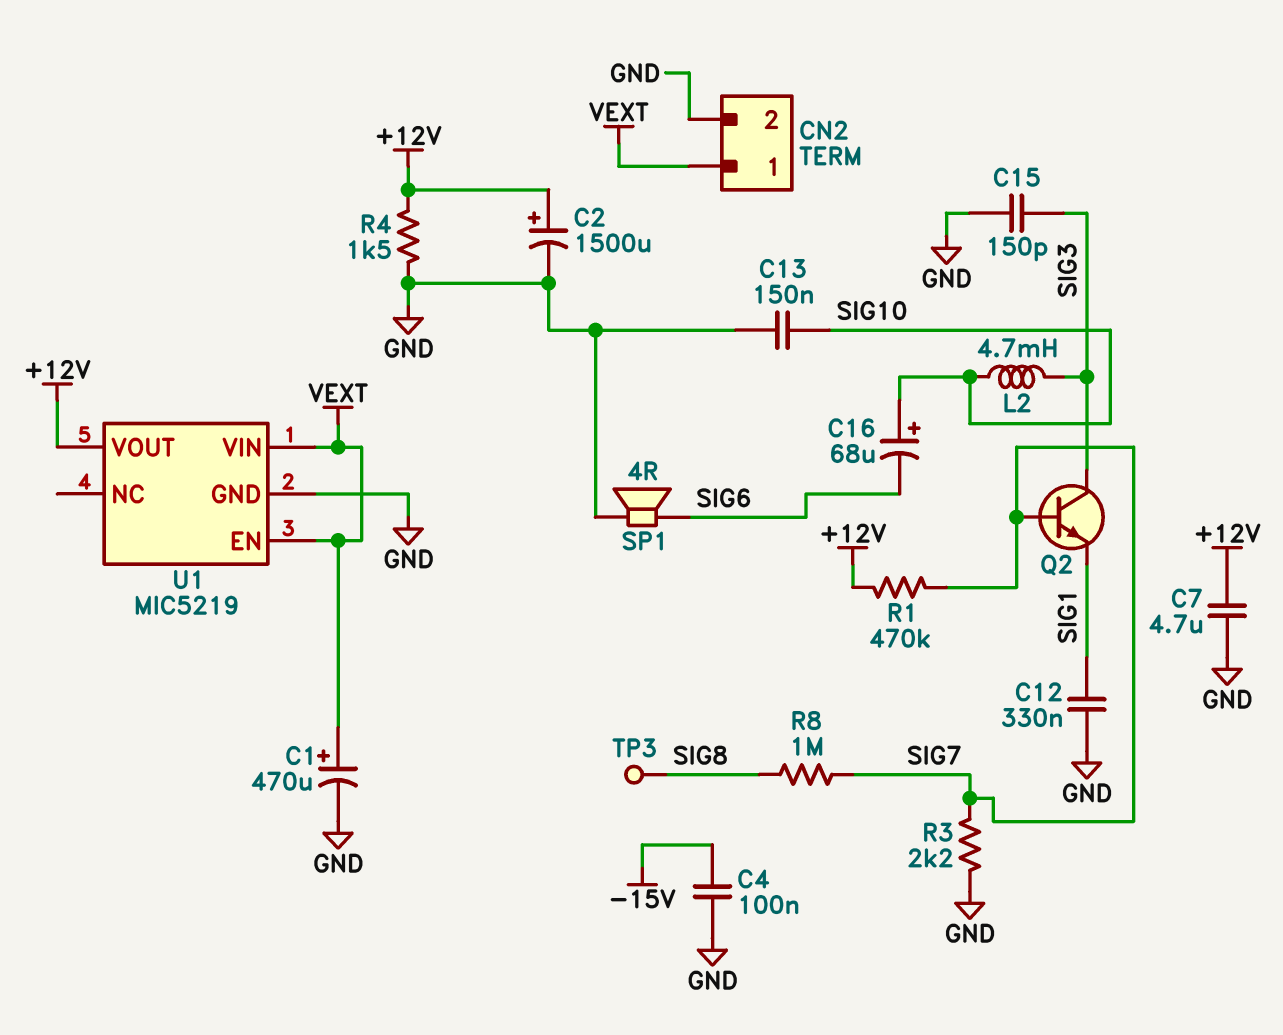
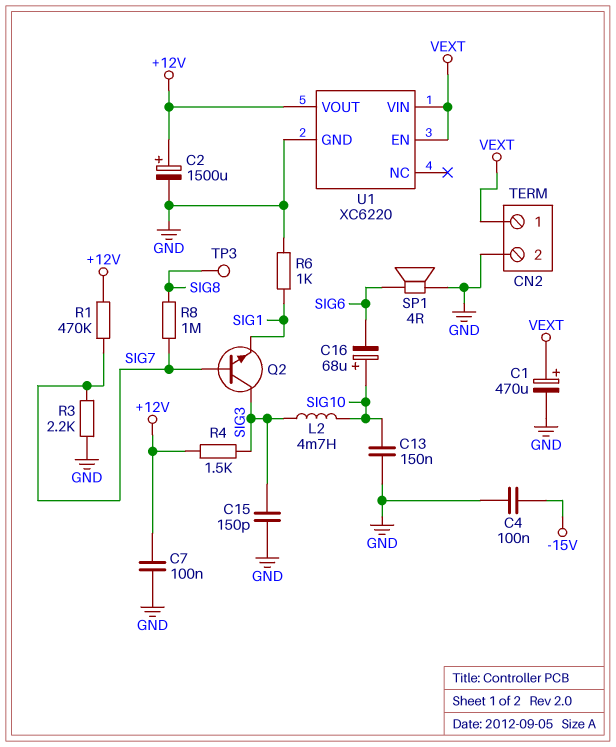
C7: 4.7uF (+12V, GND) -> 100nF (+12V, GND)
C12: 330nF (GND, SIG1) -> none
R4: 1.5k (+12V, GND) -> 1.5k (+12V, SIG3)
R6: none -> 1k (GND, SIG1)
U1: MIC5219 -> XC6220

